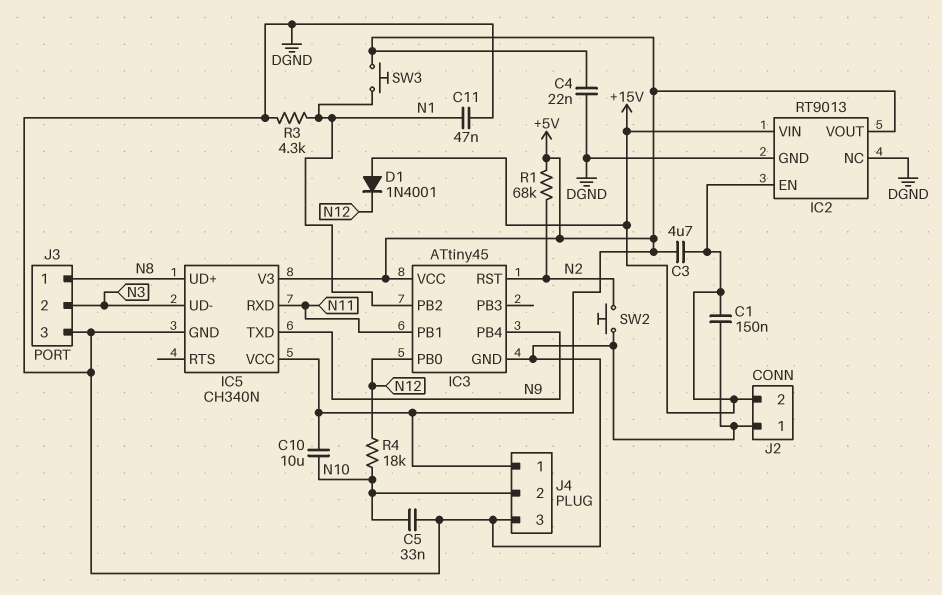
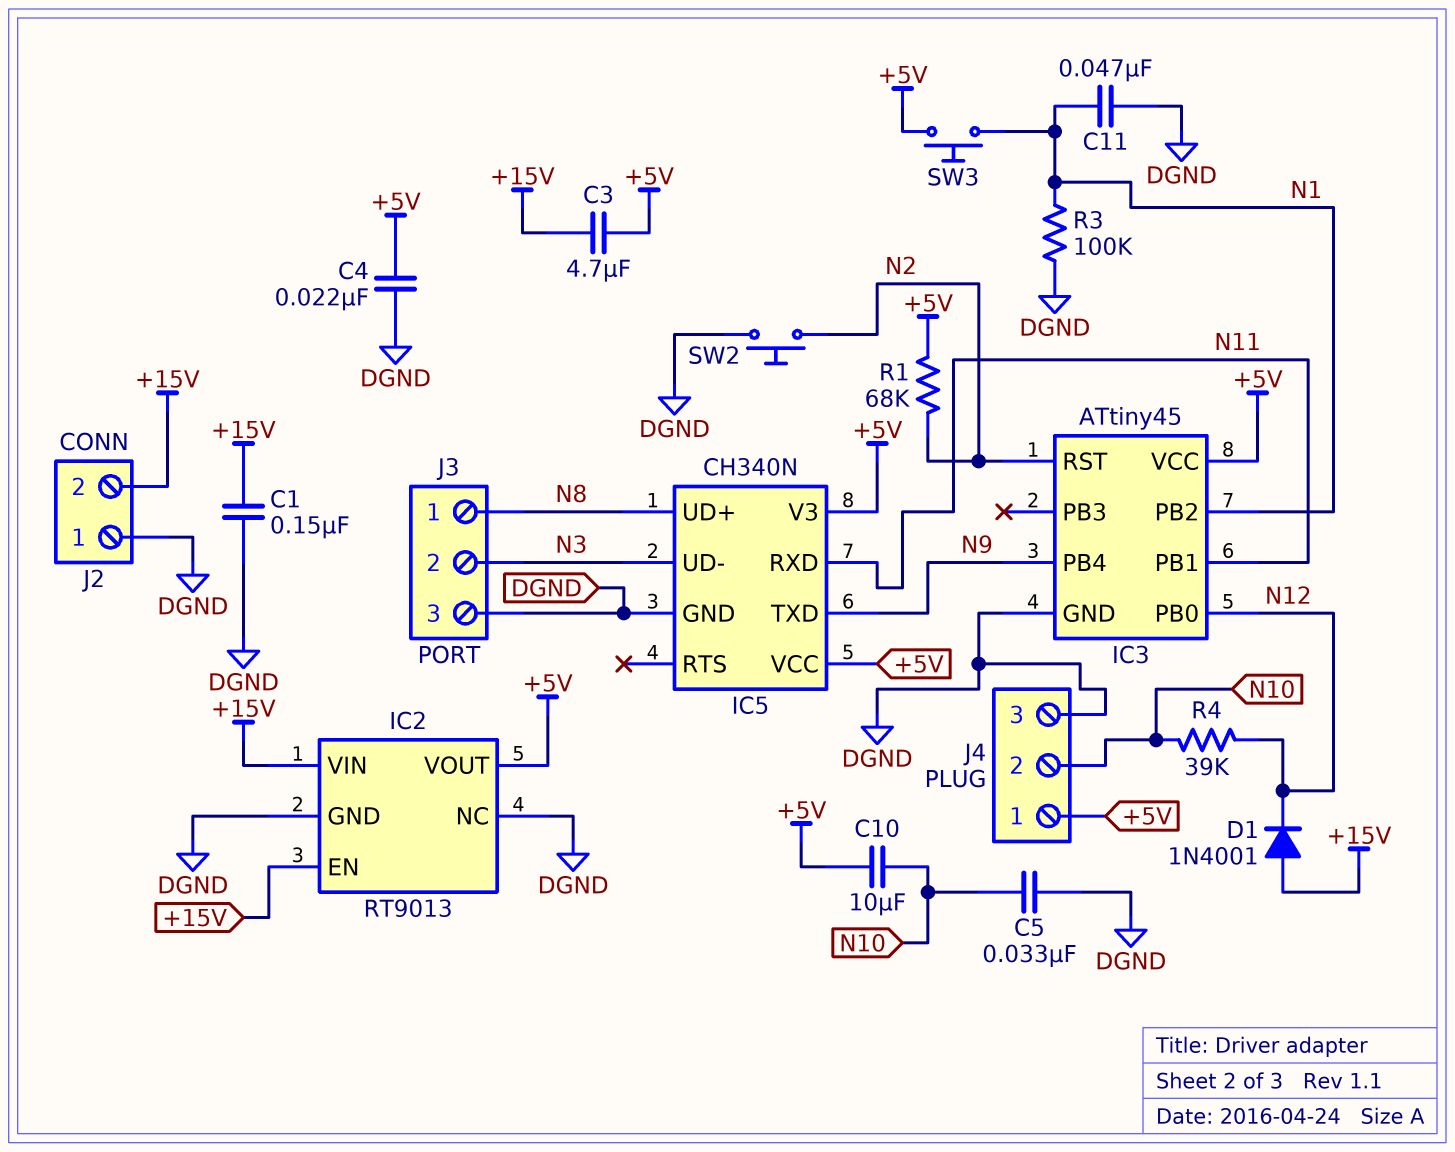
R3: 4.3k (DGND, N1) -> 100k (DGND, N1)
R4: 18k (N10, N12) -> 39k (N10, N12)

